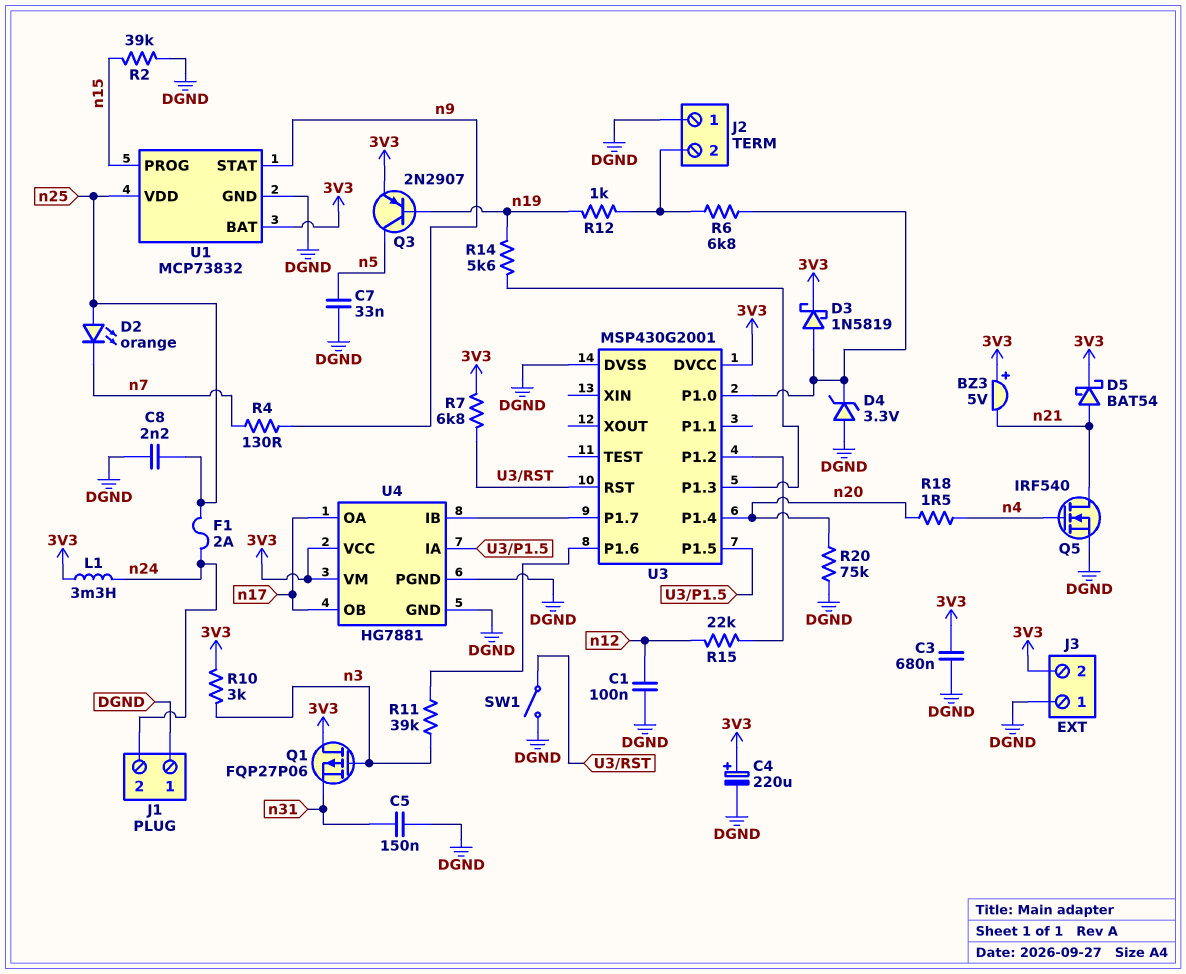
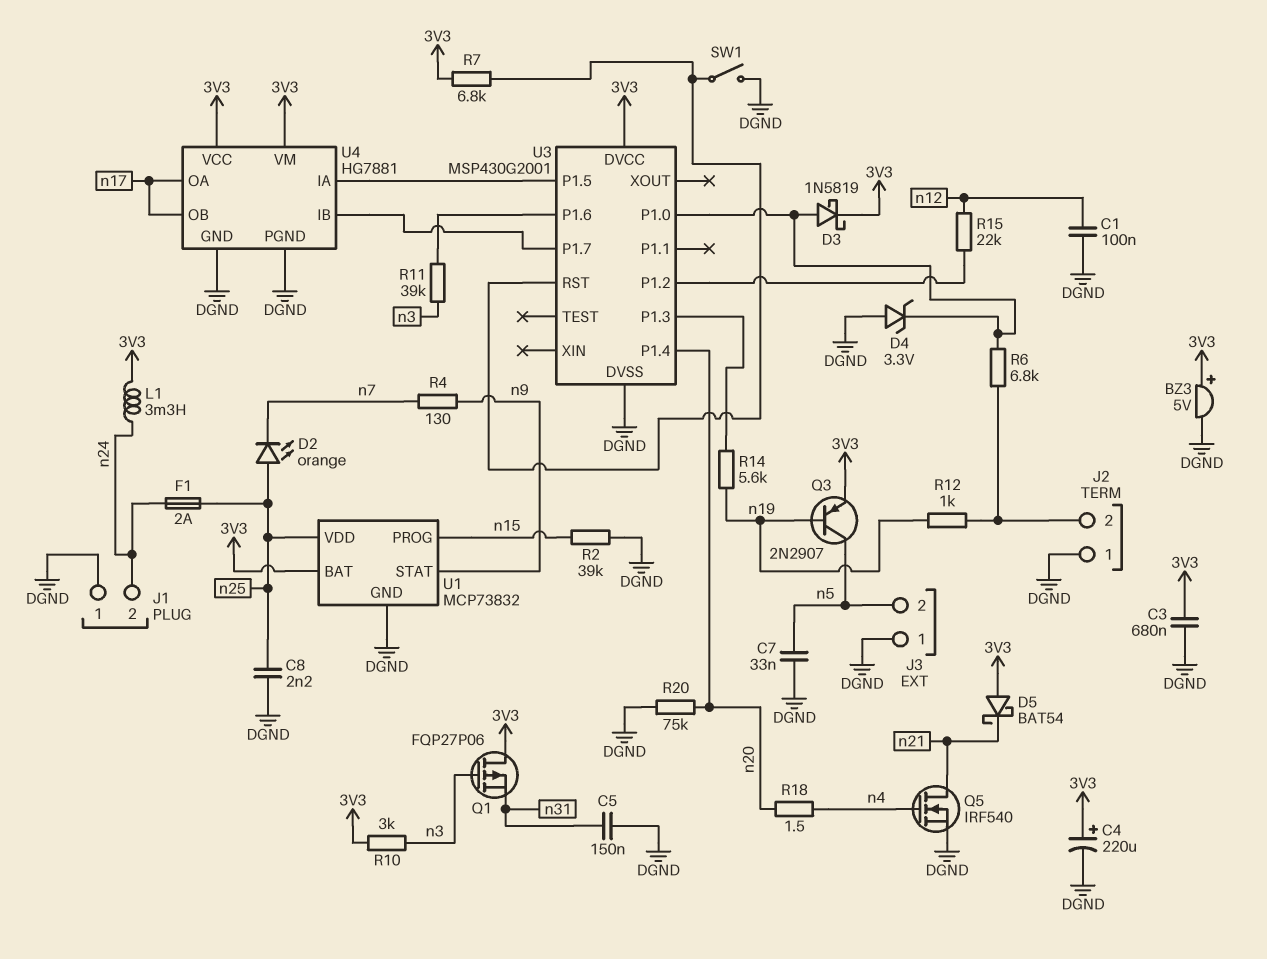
BZ3: buzzer 5V (plus 3V3, minus n21) -> buzzer 5V (plus 3V3, minus DGND)
D5: schottky BAT54 (A n21, K 3V3) -> schottky BAT54 (A 3V3, K n21)
J3 pin 2: 3V3 -> n5

